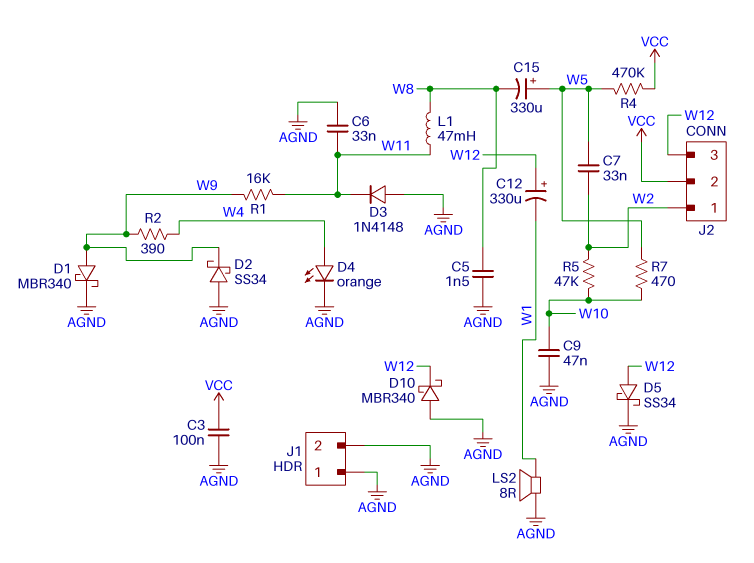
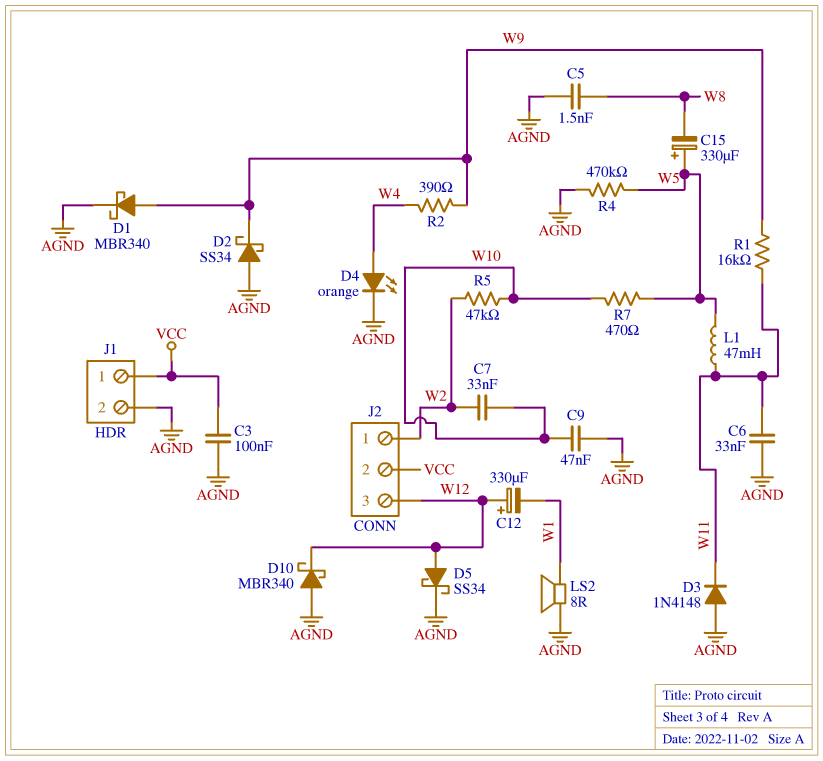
C7: 33nF (W2, W5) -> 33nF (W2, W10)
J1 pin 1: AGND -> VCC
L1: 47mH (W8, W11) -> 47mH (W5, W11)
R4: 470k (VCC, W5) -> 470k (AGND, W5)

